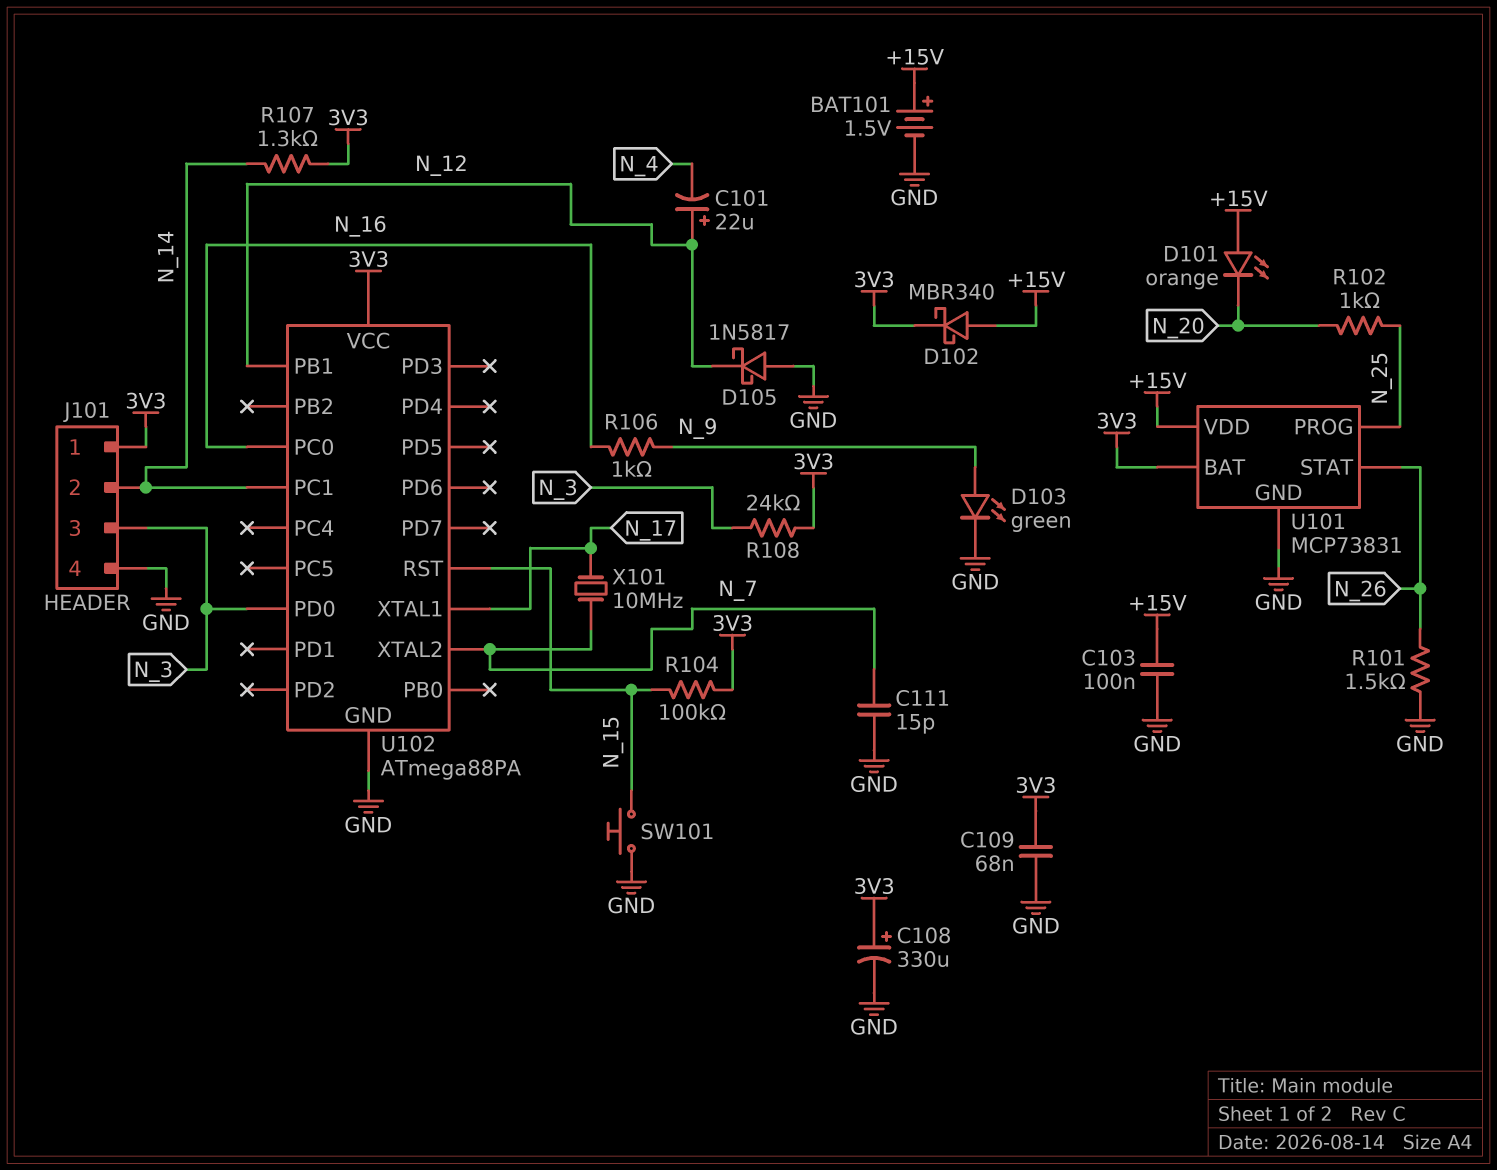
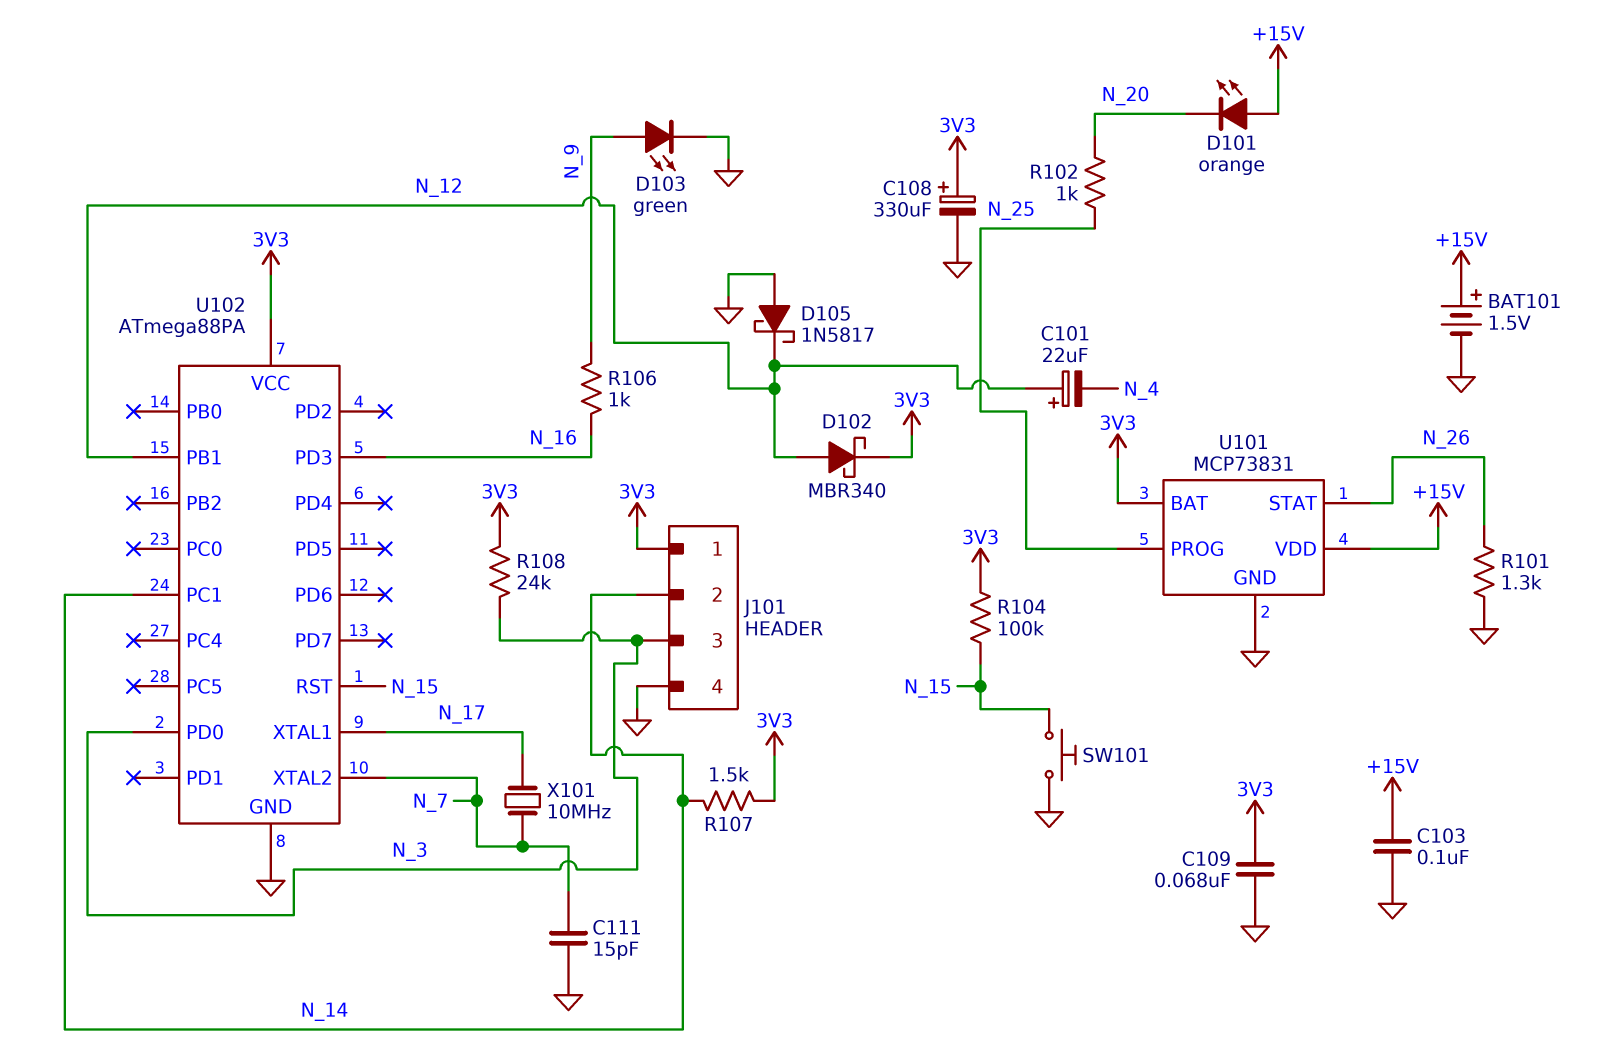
D102: schottky MBR340 (A +15V, K 3V3) -> schottky MBR340 (A N_12, K 3V3)
R101: 1.5k (GND, N_26) -> 1.3k (GND, N_26)
R107: 1.3k (3V3, N_14) -> 1.5k (3V3, N_14)
U102 pin PC0: N_16 -> none
U102 pin PD3: none -> N_16

